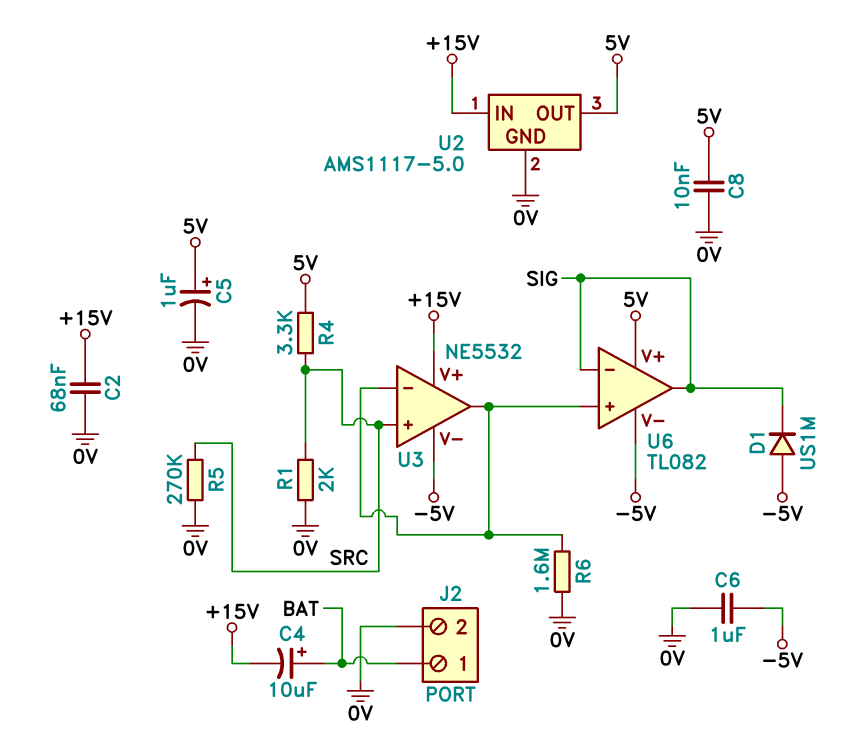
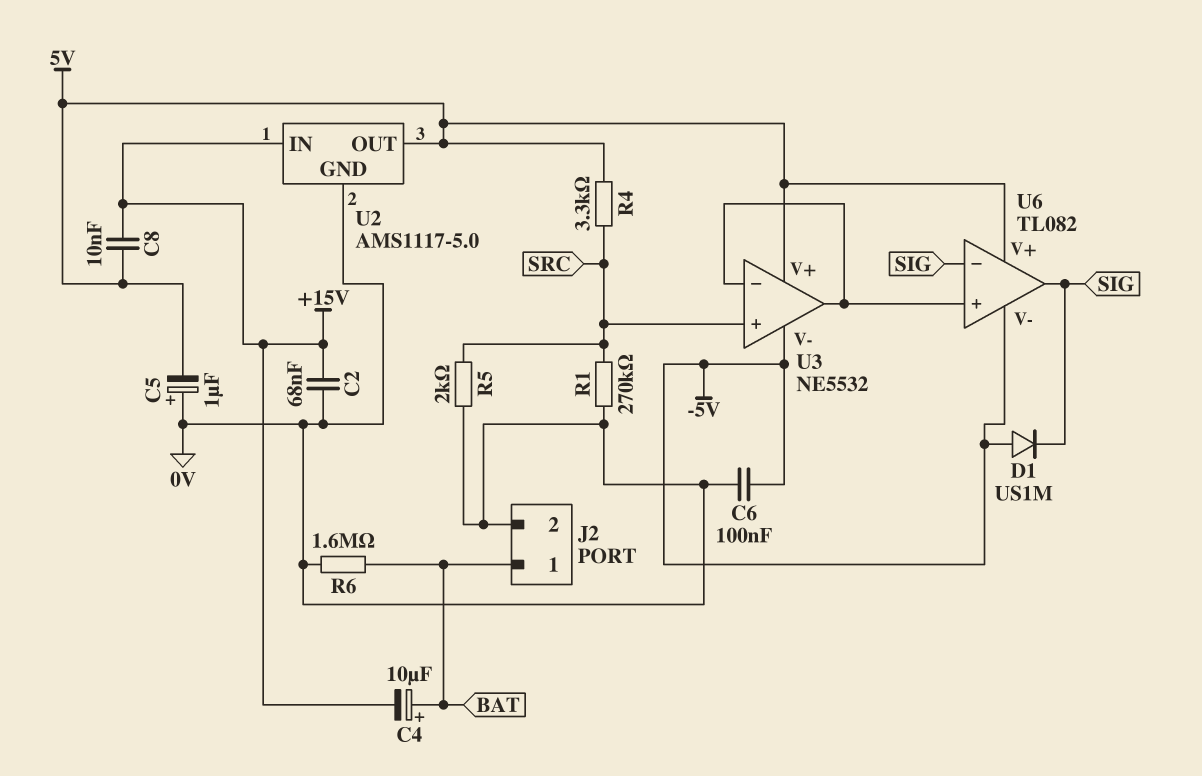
C5: 1uF (plus 5V, minus 0V) -> 1uF (plus 0V, minus 5V)
C6: 1uF (-5V, 0V) -> 100nF (-5V, 0V)
C8: 10nF (0V, 5V) -> 10nF (+15V, 5V)
R1: 2k (0V, SRC) -> 270k (0V, SRC)
R5: 270k (0V, SRC) -> 2k (0V, SRC)
R6: 1.6M (0V, U3/in-) -> 1.6M (0V, BAT)
U3 pin V+: +15V -> 5V

